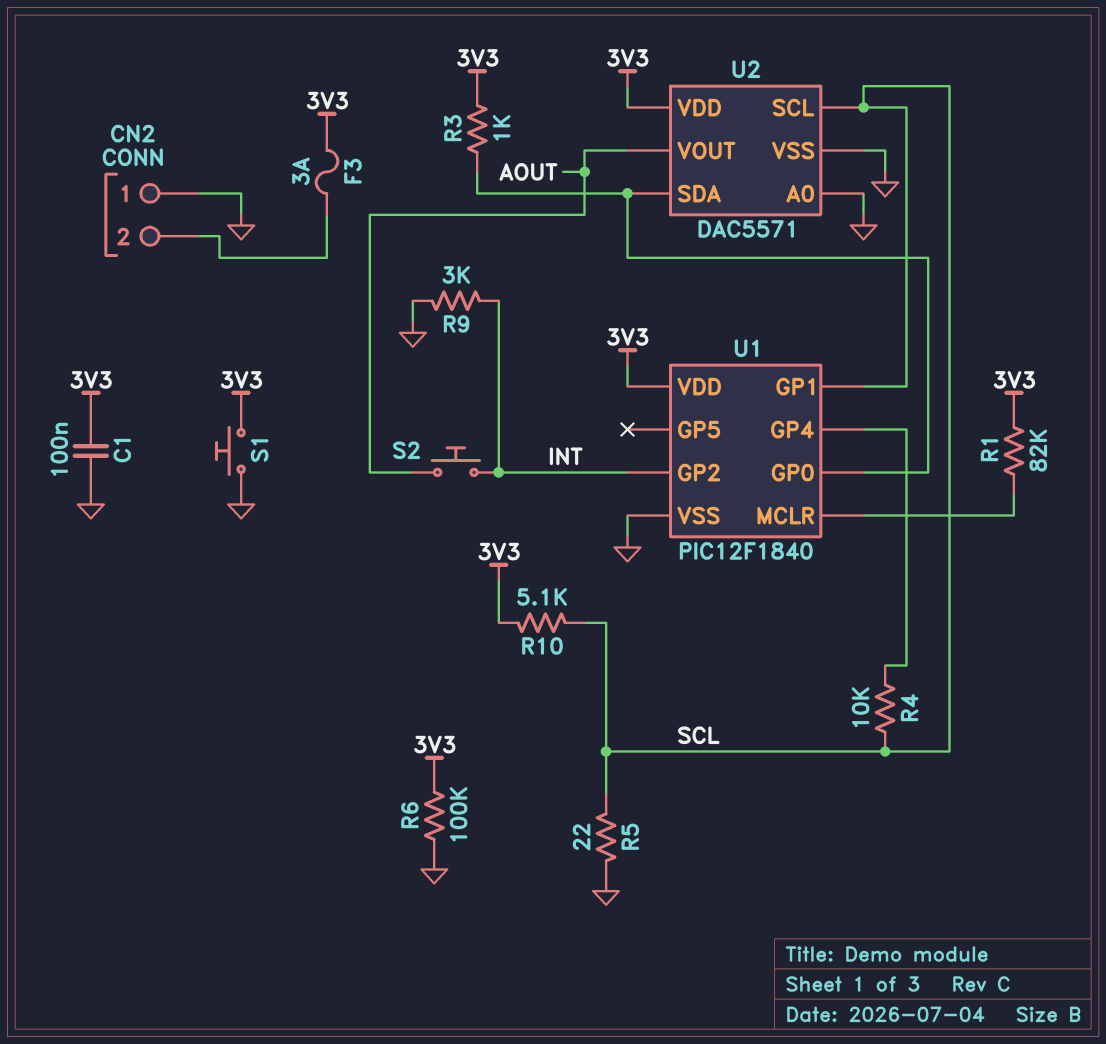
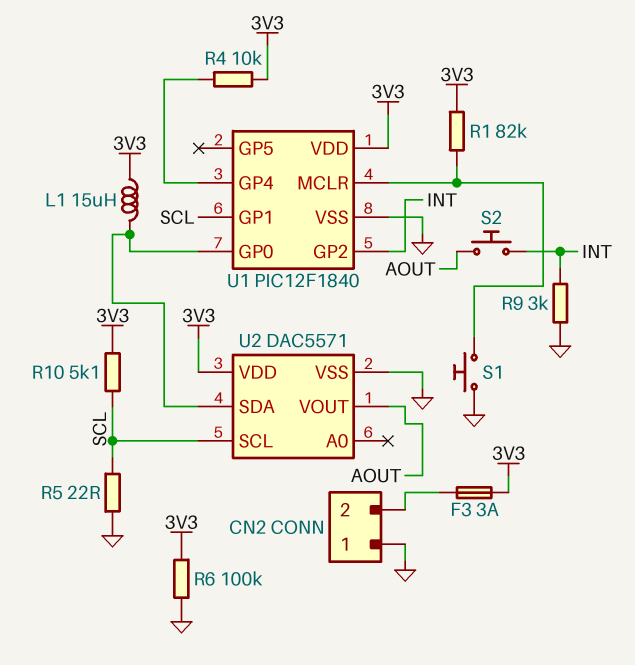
C1: 100nF (3V3, GND) -> none
L1: none -> 15uH (3V3, U1/GP0)
R3: 1k (3V3, U1/GP0) -> none
R4: 10k (SCL, U1/GP4) -> 10k (3V3, U1/GP4)
S1: button (3V3, GND) -> button (GND, U1/MCLR)
U2 pin A0: GND -> none

